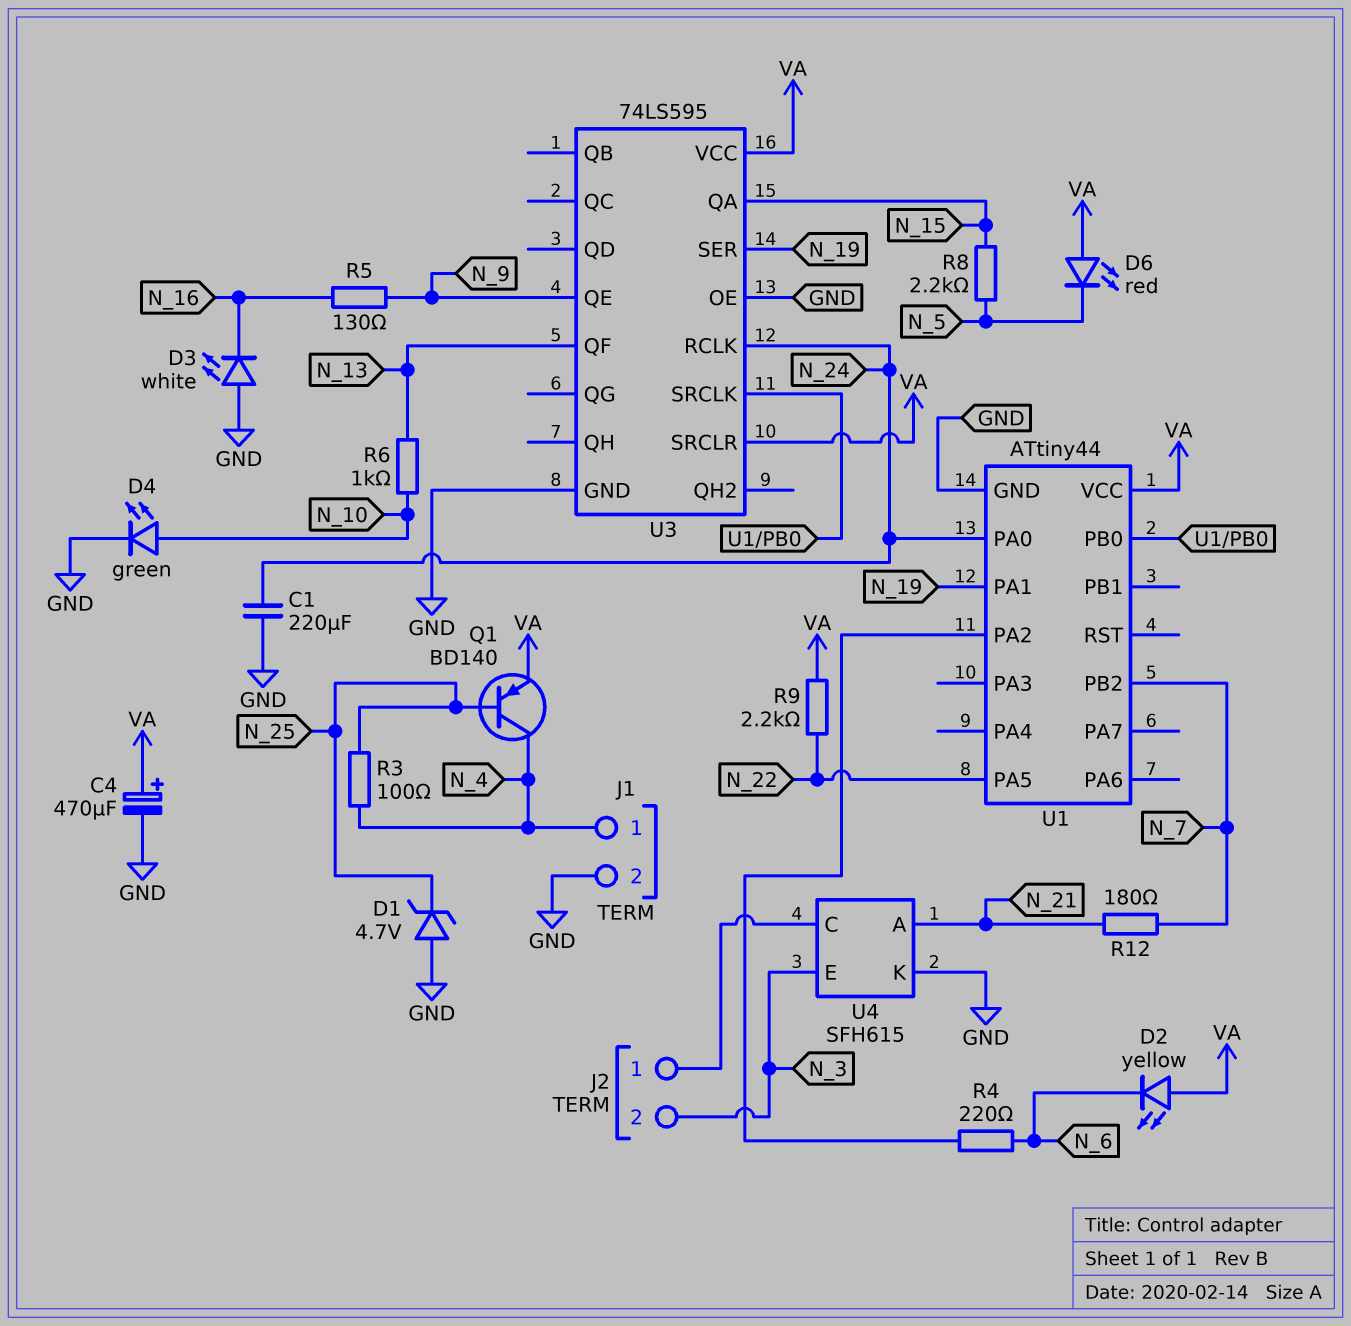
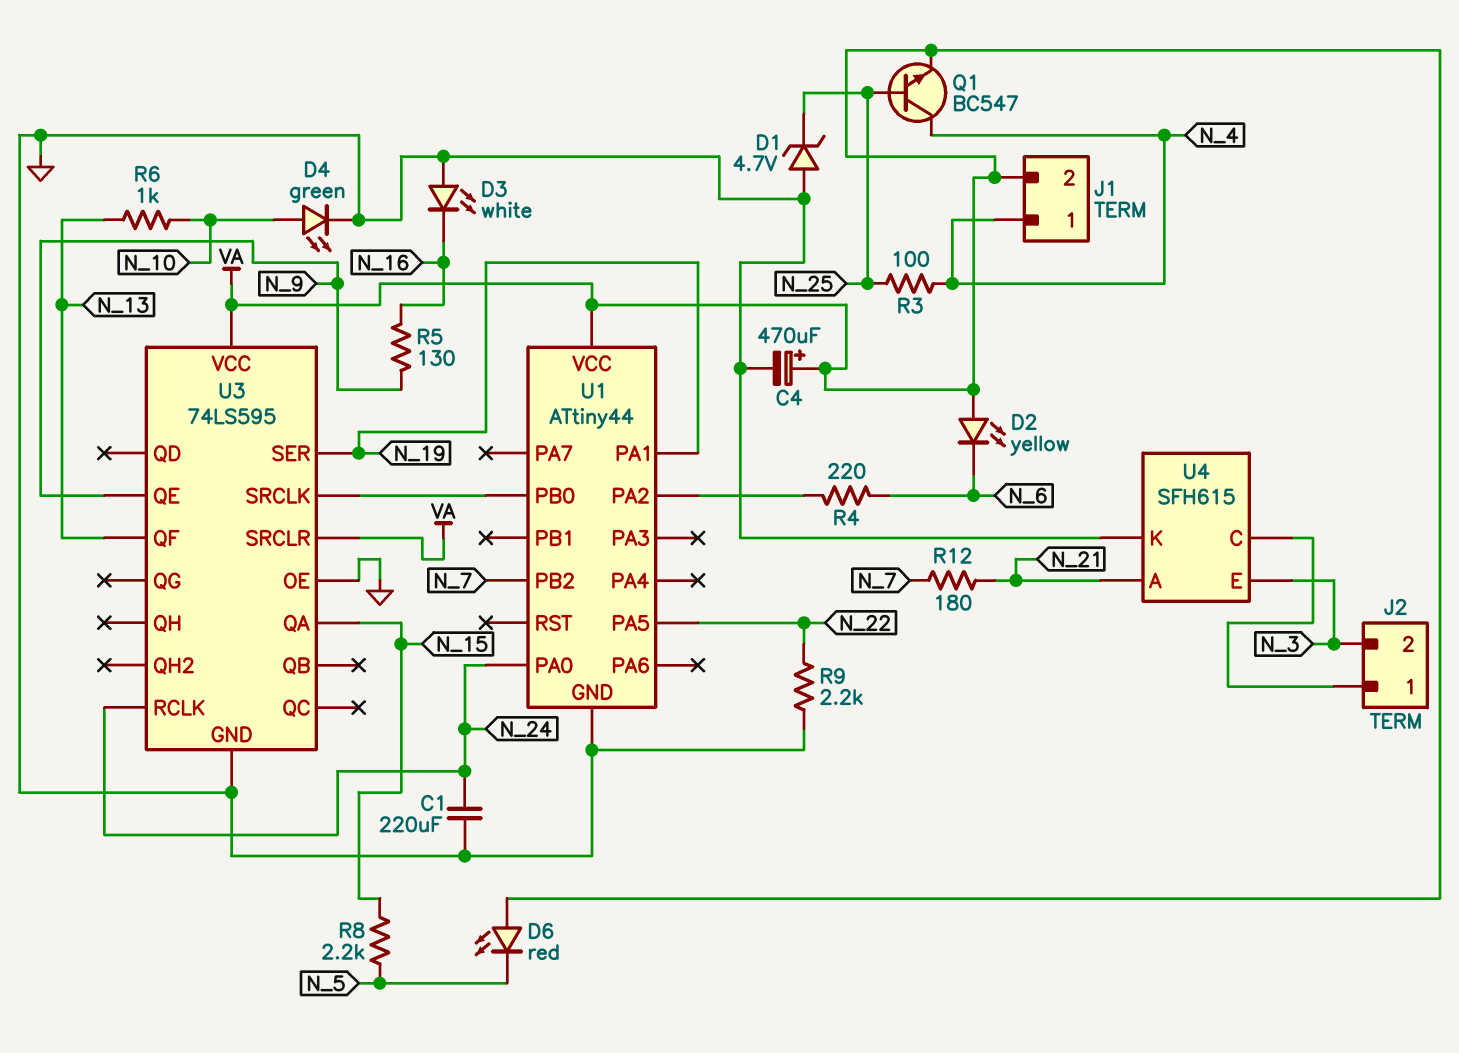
J1 pin 2: GND -> VA
Q1: PNP BD140 (B N_25, C N_4, E VA) -> NPN BC547 (B N_25, C N_4, E VA)
R9: 2.2k (N_22, VA) -> 2.2k (GND, N_22)

